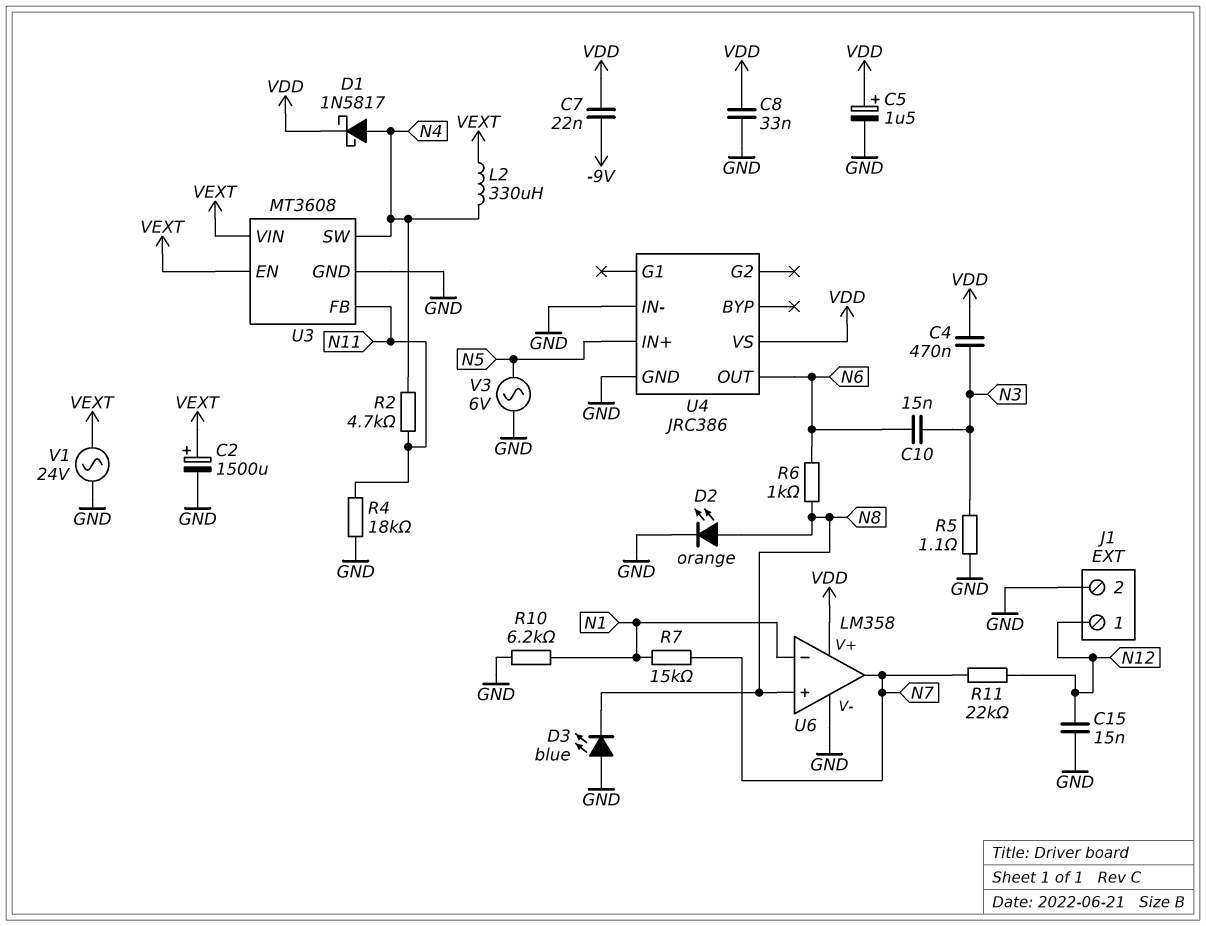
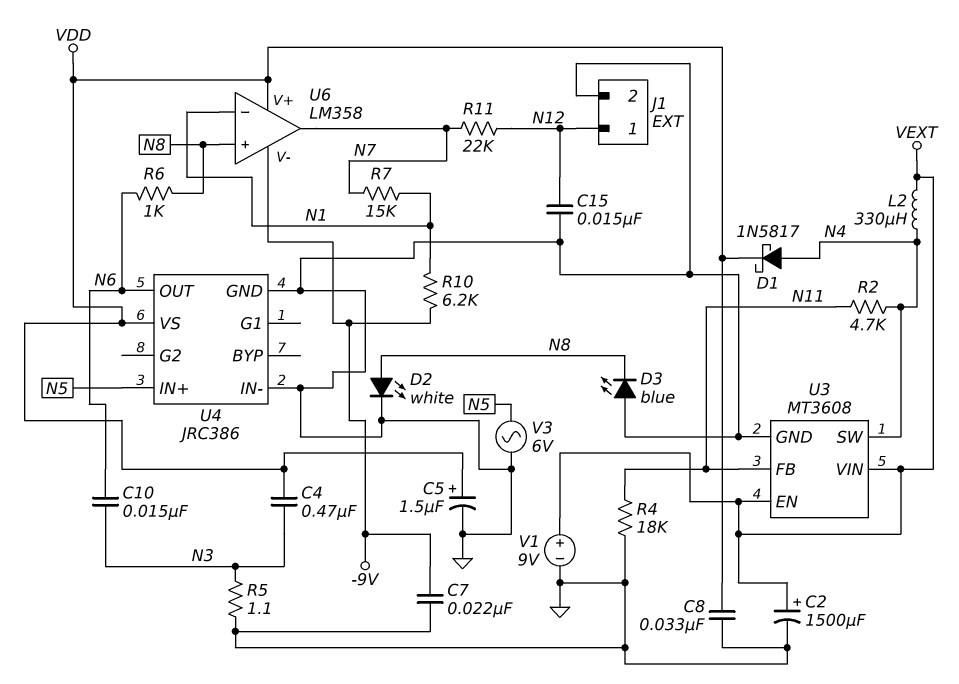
C7: 22nF (-9V, VDD) -> 22nF (-9V, GND)
D2: LED orange (A N8, K GND) -> LED white (A N8, K GND)
R10: 6.2k (GND, N1) -> 6.2k (-9V, N1)
U6 pin V-: GND -> -9V
V1: AC 24V (GND, VEXT) -> 9V (plus VEXT, minus GND)

